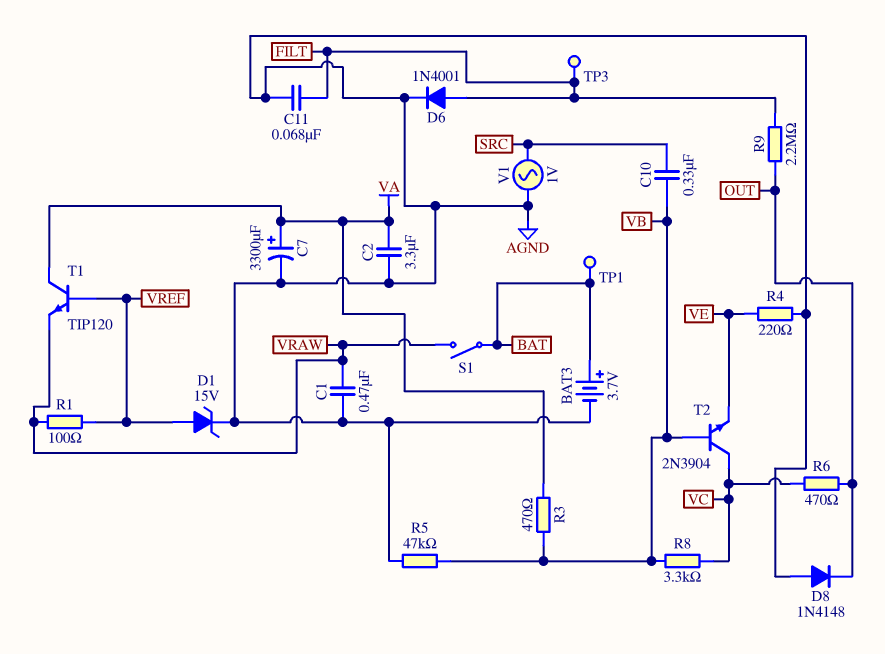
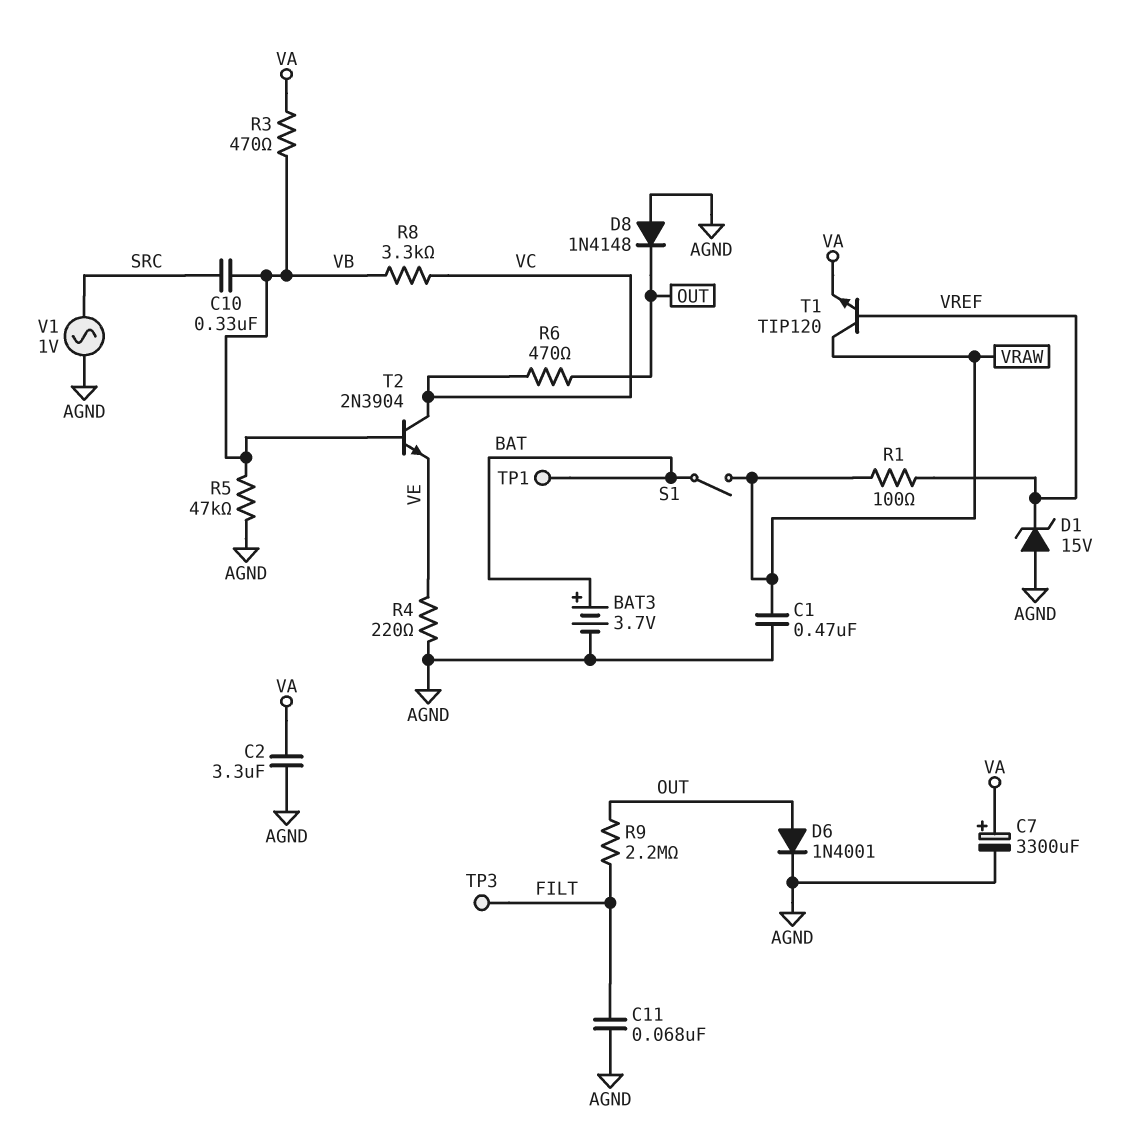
D1: zener 15V (A VREF, K AGND) -> zener 15V (A AGND, K VREF)
D6: diode 1N4001 (A FILT, K AGND) -> diode 1N4001 (A OUT, K AGND)
T1: NPN TIP120 (B VREF, C VA, E VRAW) -> NPN TIP120 (B VREF, C VRAW, E VA)

